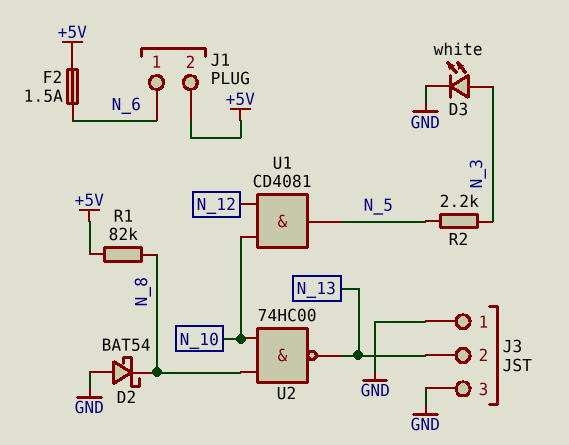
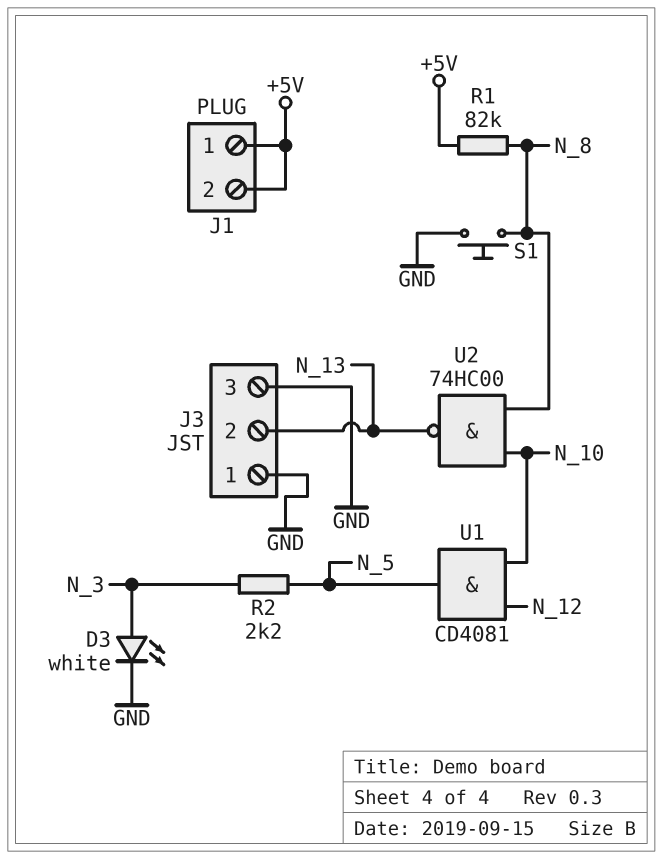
D2: schottky BAT54 (A GND, K N_8) -> none
F2: 1.5A (+5V, N_6) -> none
J1 pin 1: N_6 -> +5V
S1: none -> button (GND, N_8)

